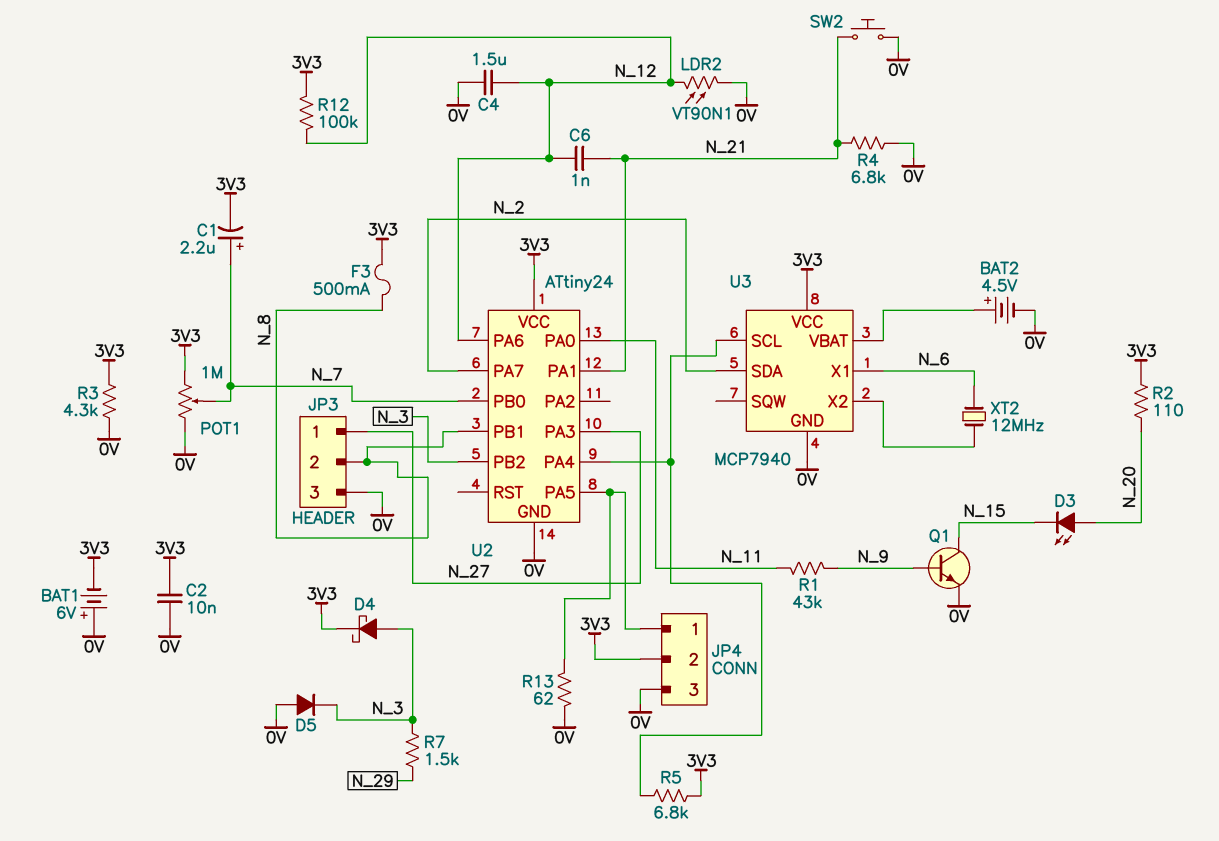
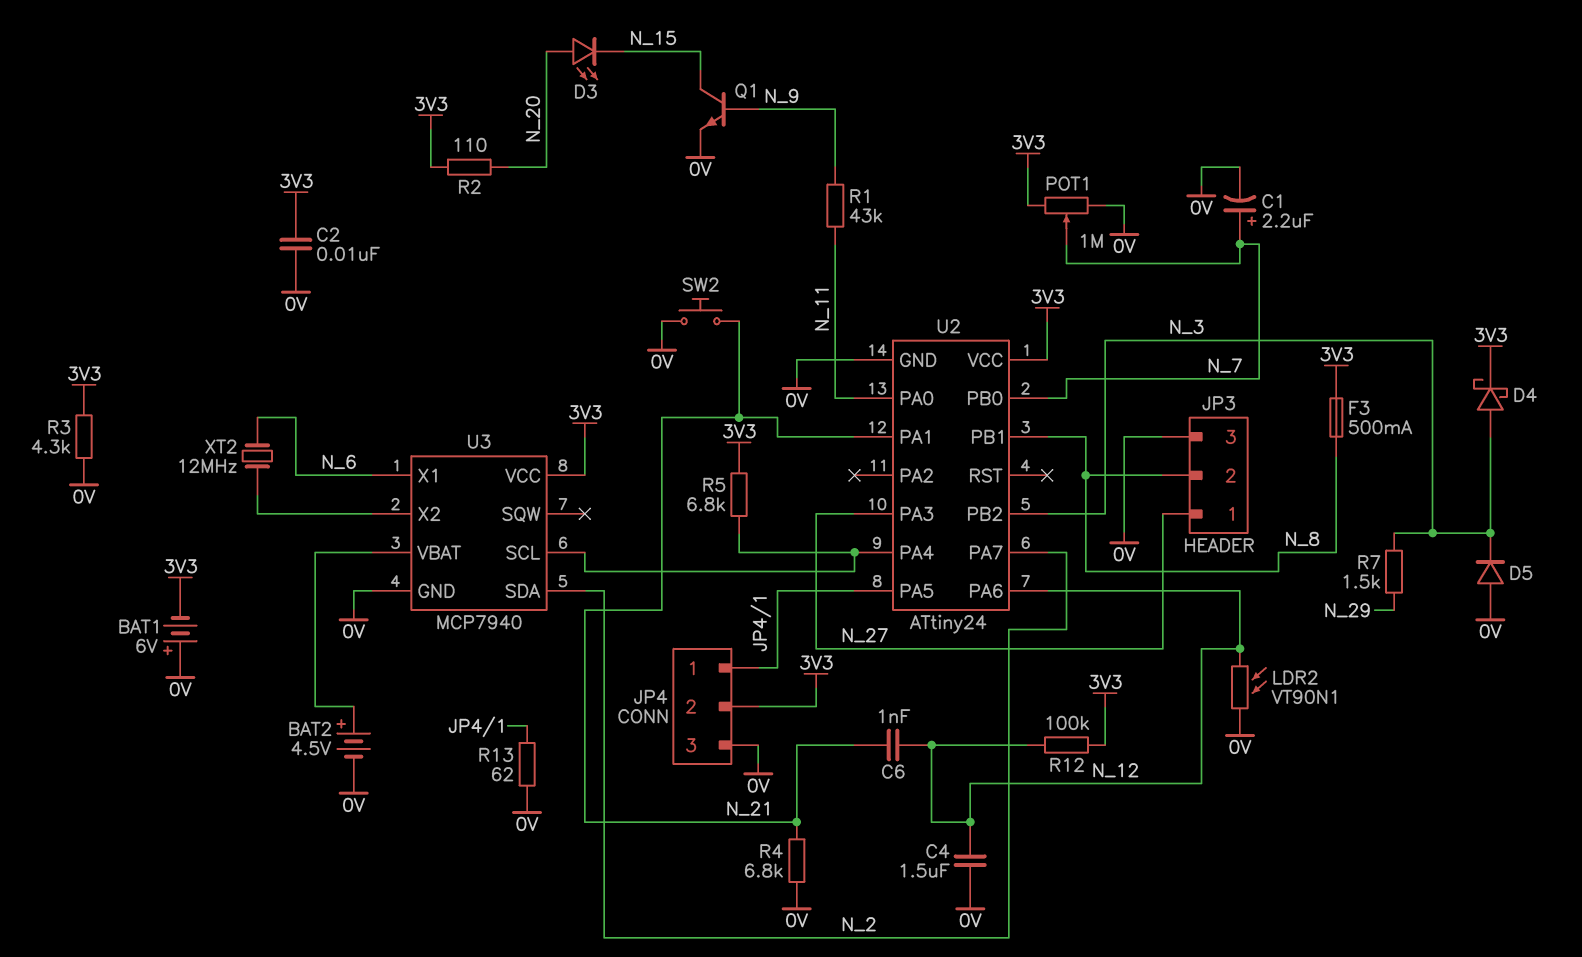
C1: 2.2uF (plus N_7, minus 3V3) -> 2.2uF (plus N_7, minus 0V)

